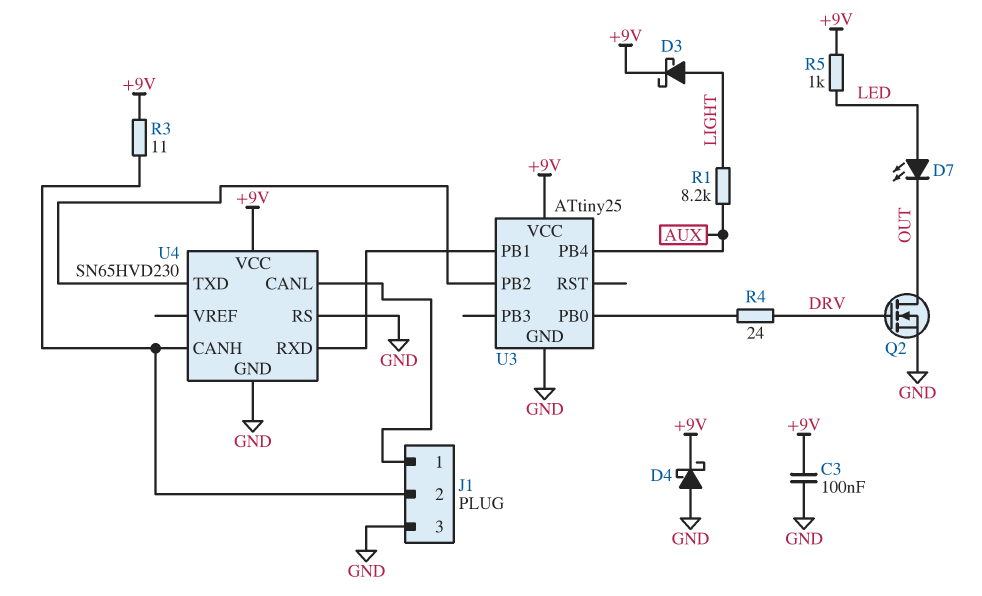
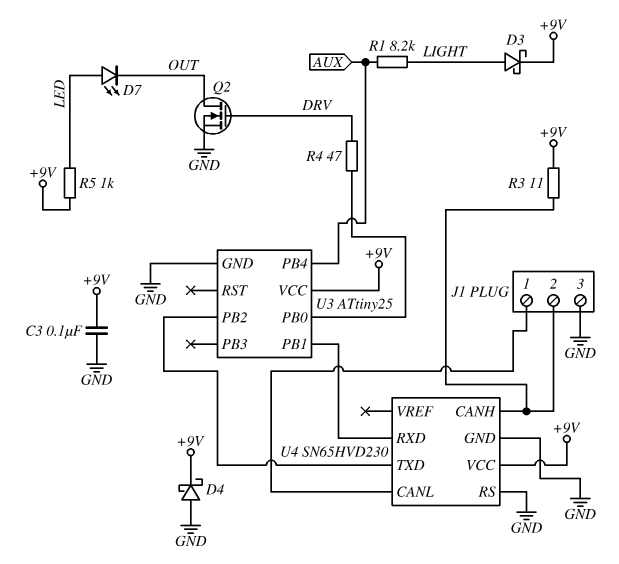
R4: 24 (DRV, U3/PB0) -> 47 (DRV, U3/PB0)

